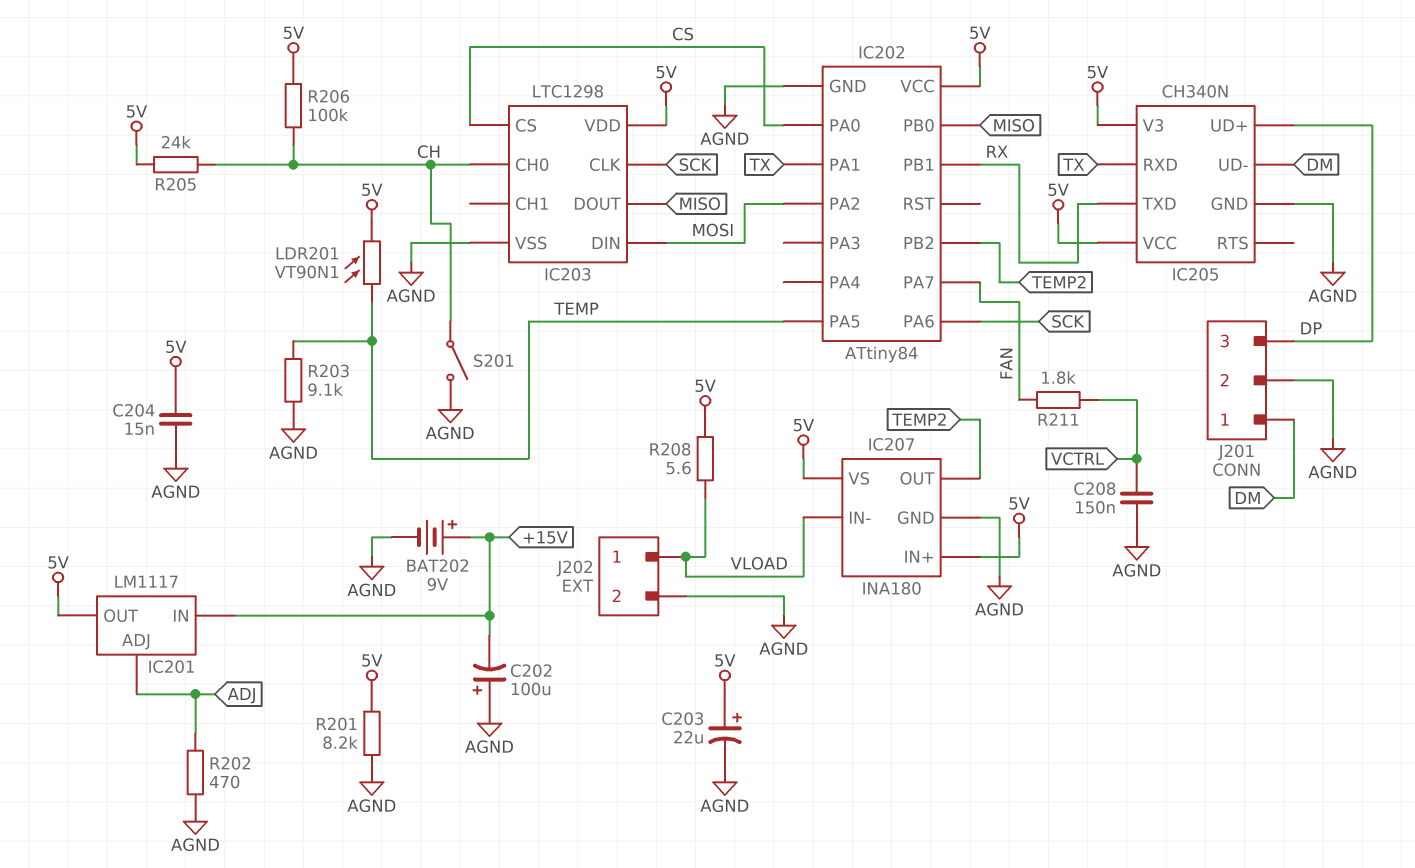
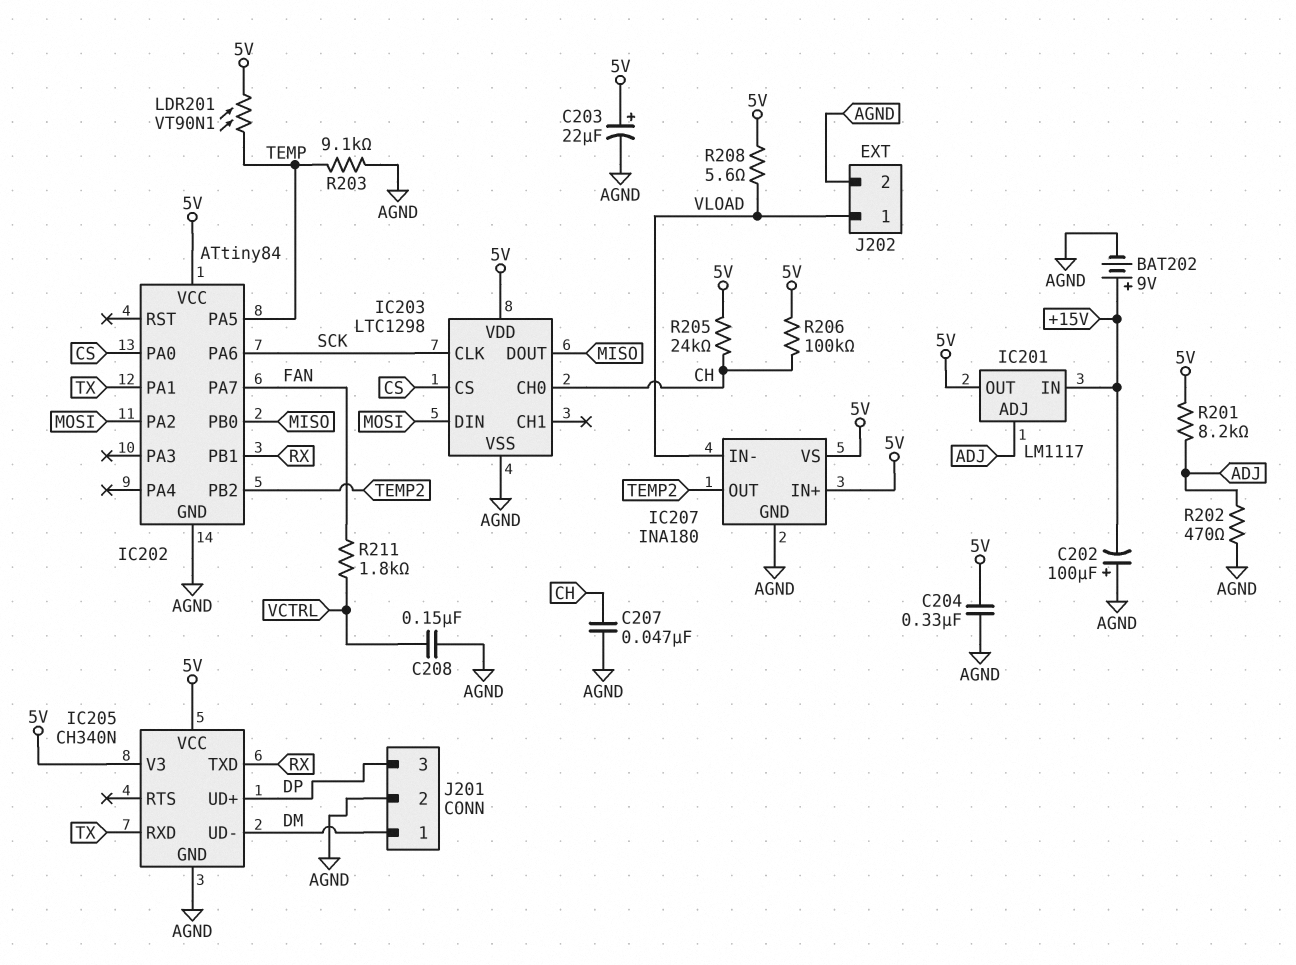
C204: 15nF (5V, AGND) -> 330nF (5V, AGND)
C207: none -> 47nF (AGND, CH)
R201: 8.2k (5V, AGND) -> 8.2k (5V, ADJ)
S201: switch (AGND, CH) -> none

